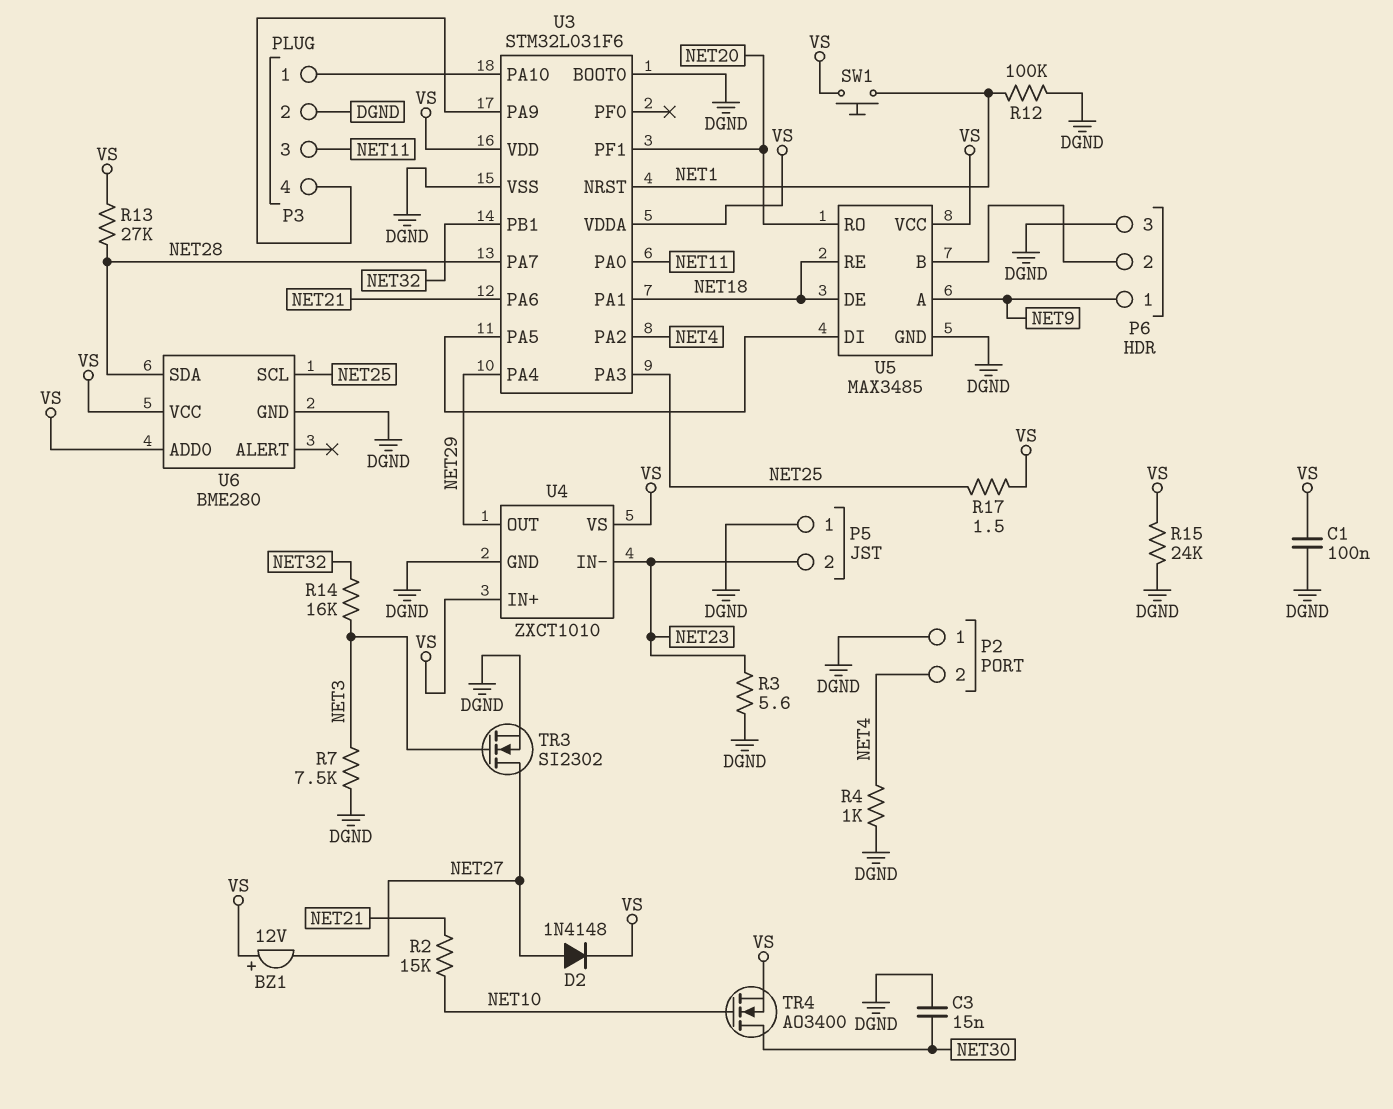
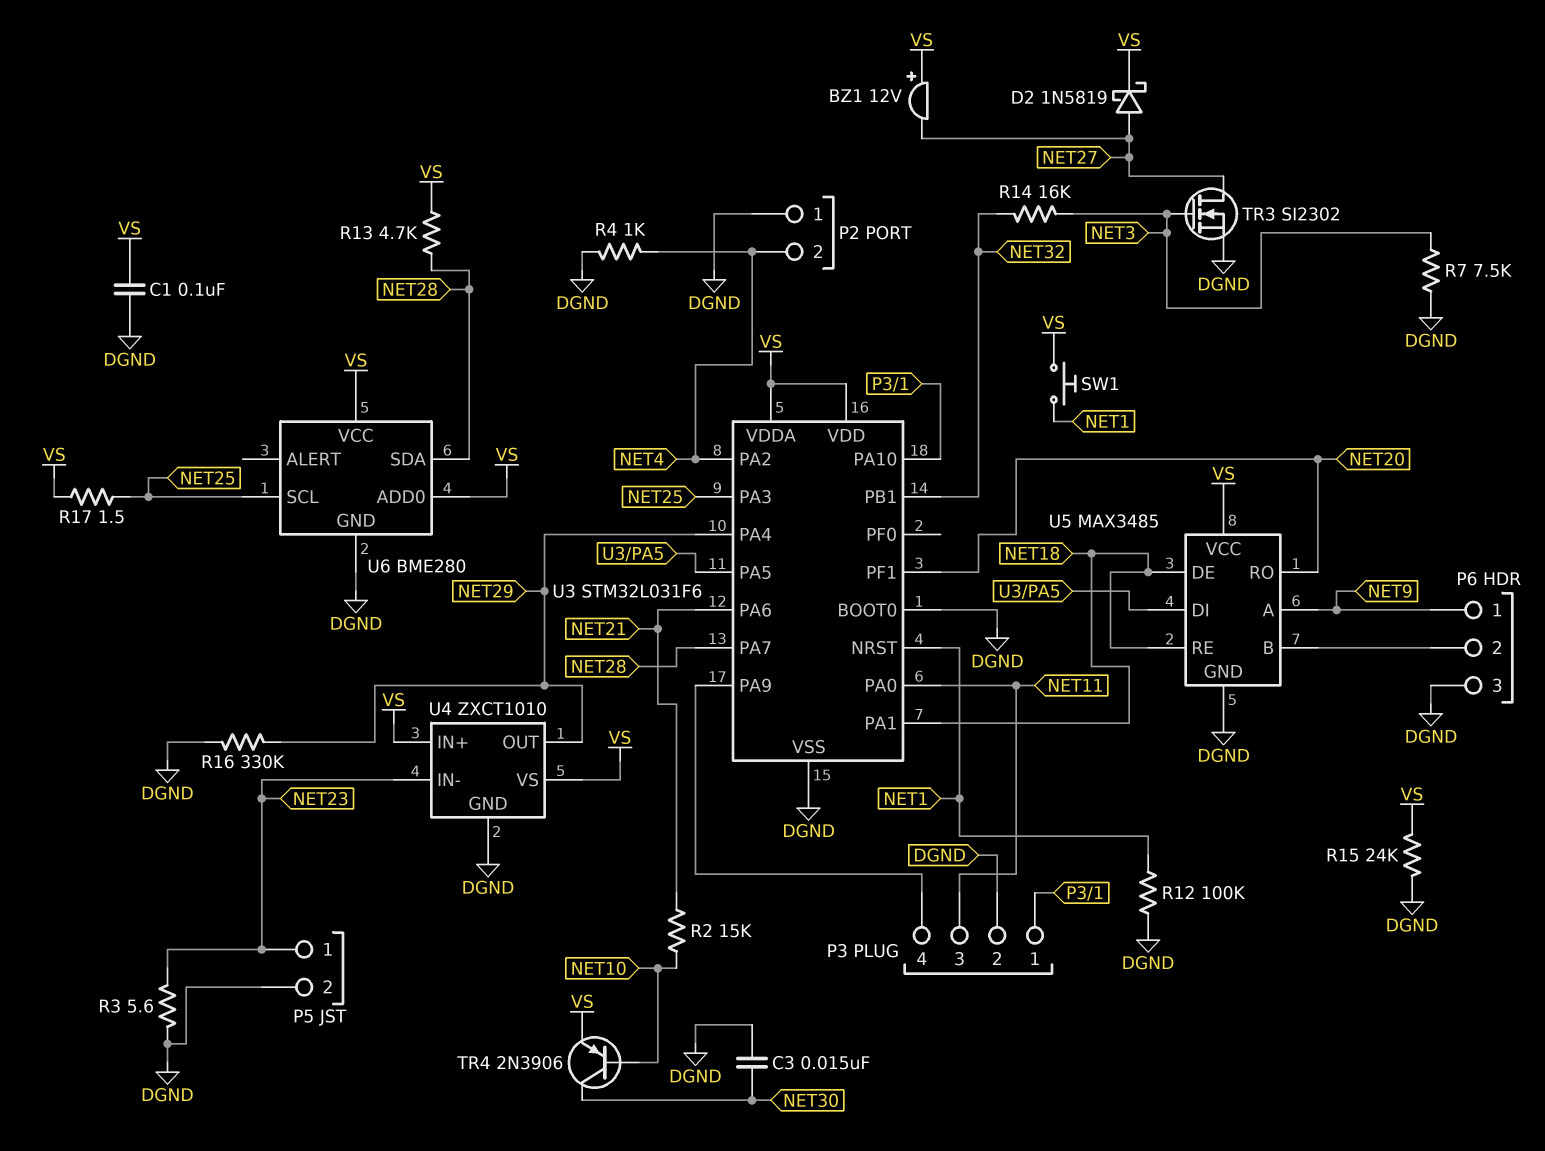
D2: diode 1N4148 (A NET27, K VS) -> schottky 1N5819 (A NET27, K VS)
P5 pin 1: DGND -> NET23
P5 pin 2: NET23 -> DGND
R13: 27k (NET28, VS) -> 4.7k (NET28, VS)
R16: none -> 330k (DGND, NET29)
TR4: NMOS AO3400 (G NET10, D NET30, S VS) -> PNP 2N3906 (B NET10, C NET30, E VS)

